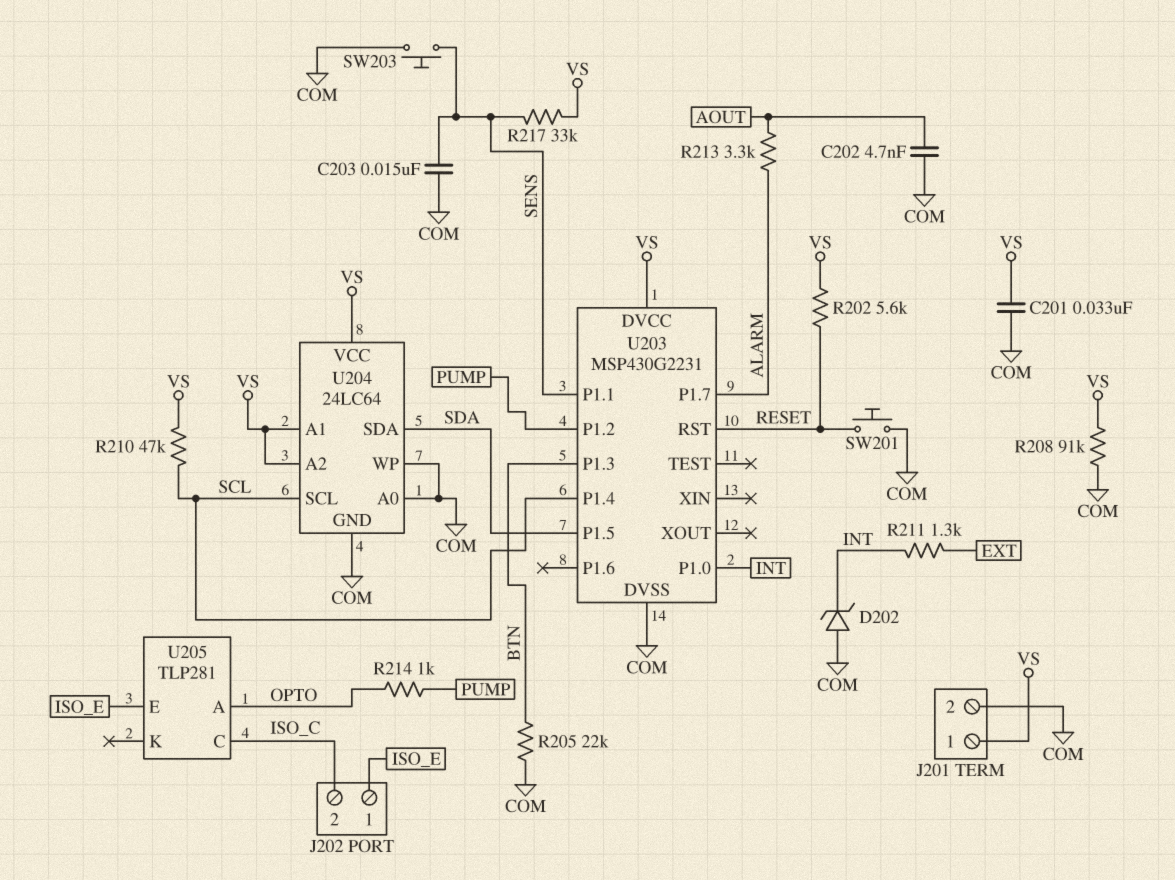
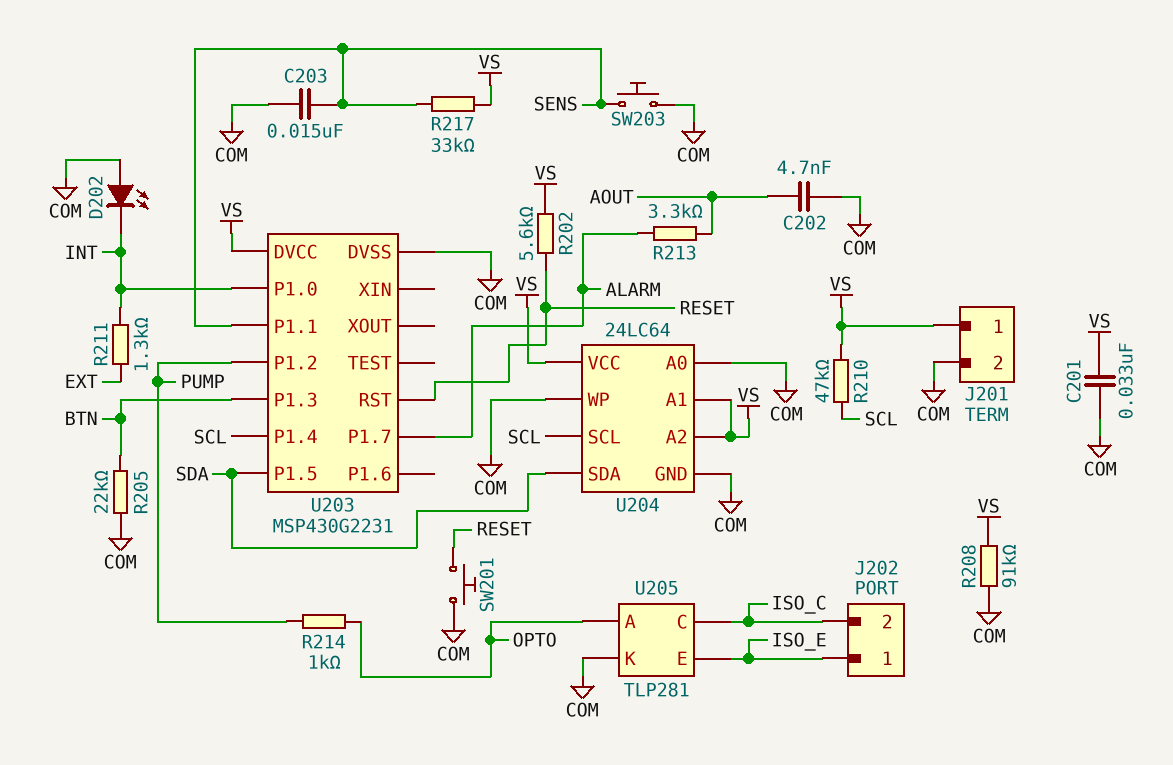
D202: zener (A COM, K INT) -> LED (A COM, K INT)
U205 pin K: none -> COM

